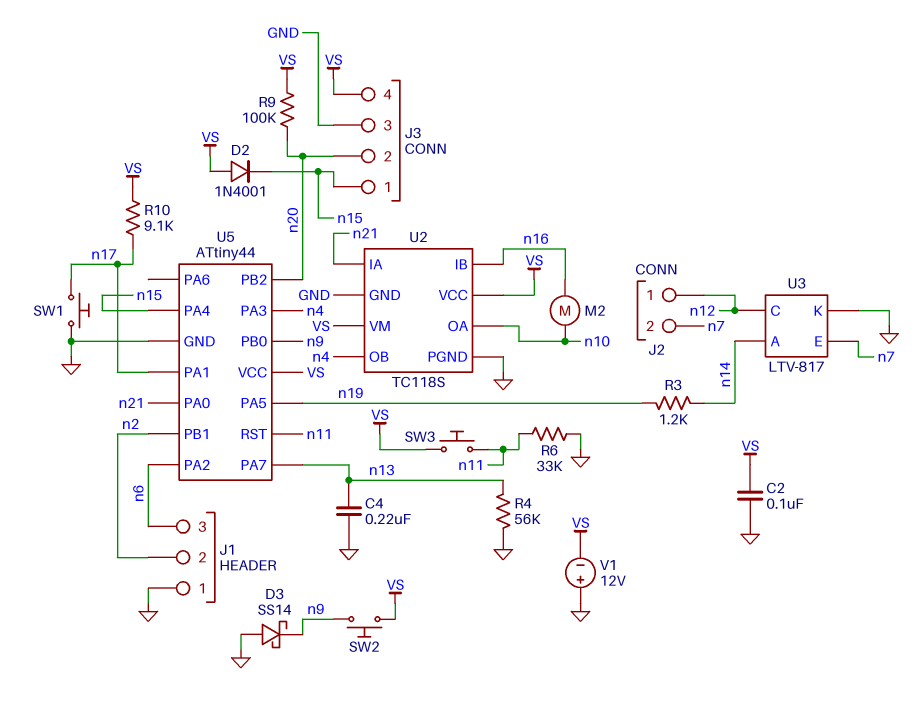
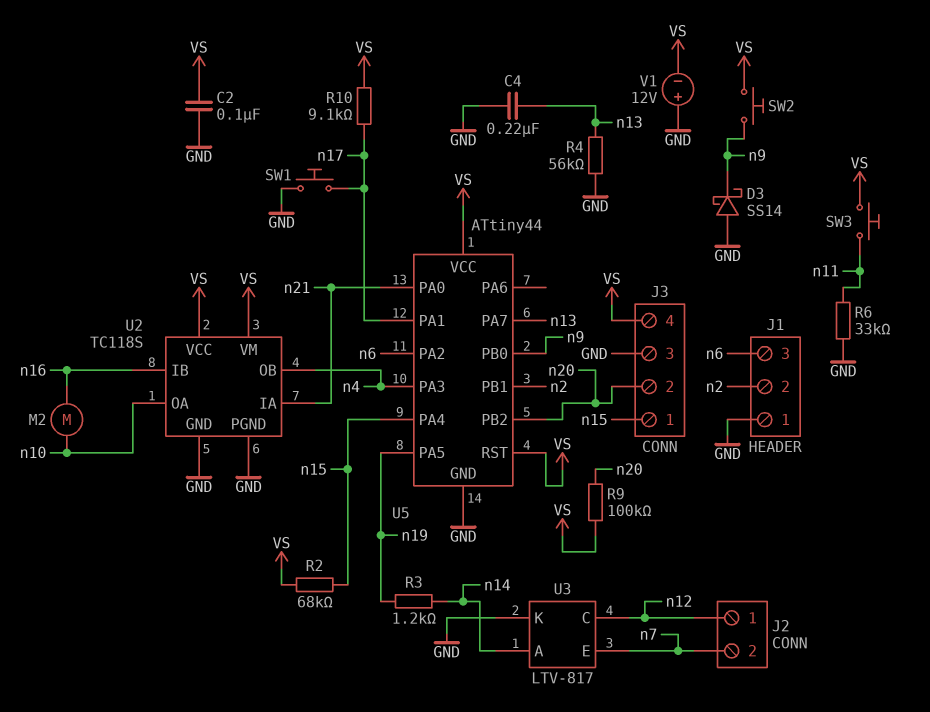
D2: diode 1N4001 (A VS, K n15) -> none
R2: none -> 68k (VS, n15)
U5 pin RST: n11 -> VS

